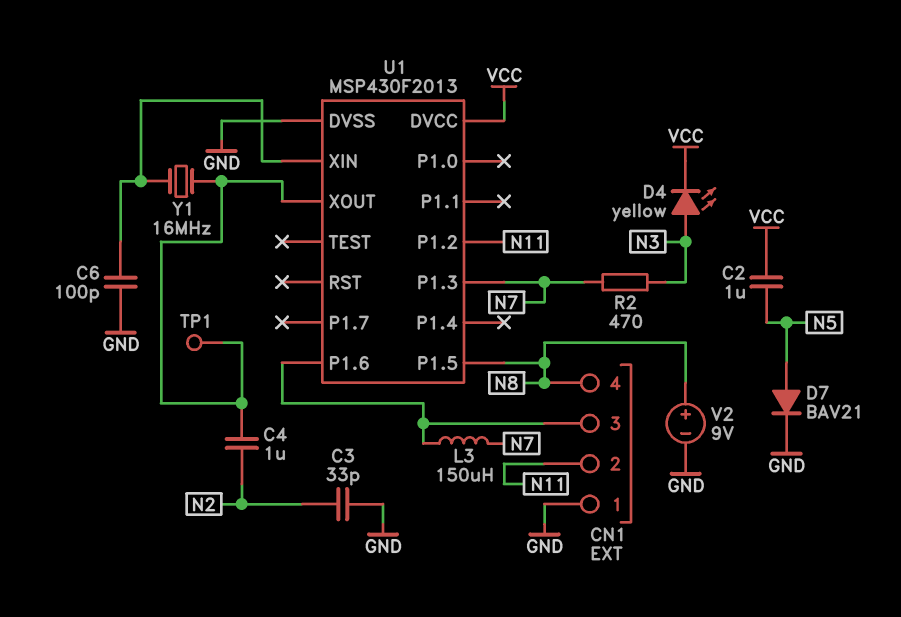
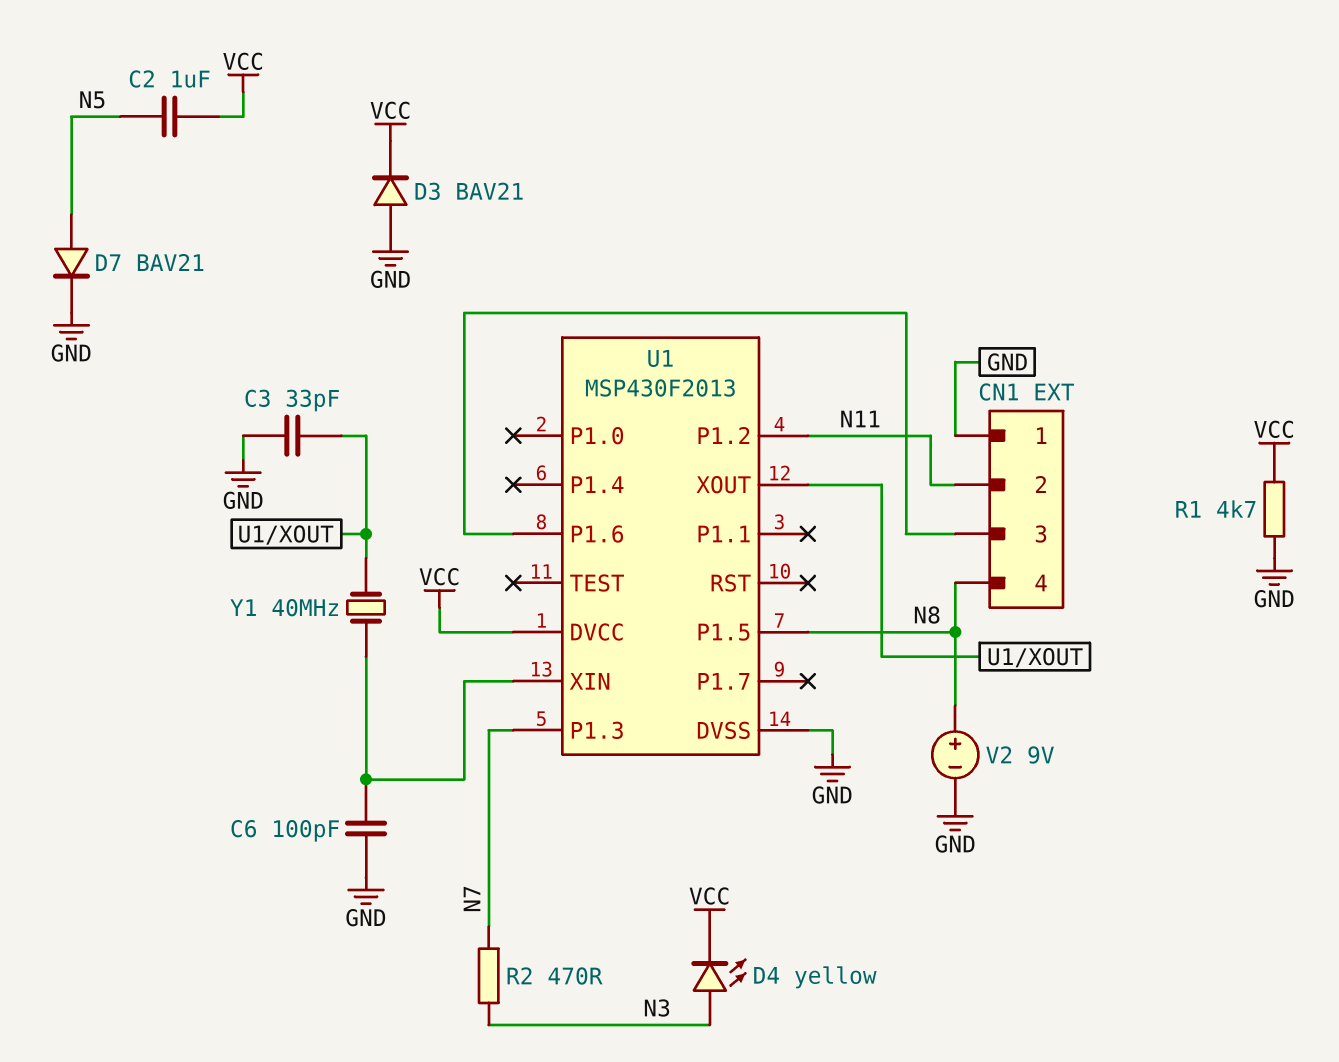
C3: 33pF (GND, N2) -> 33pF (GND, U1/XOUT)
C4: 1uF (N2, U1/XOUT) -> none
D3: none -> diode BAV21 (A GND, K VCC)
L3: 150uH (CN1/3, N7) -> none
R1: none -> 4.7k (GND, VCC)
TP1: test point (U1/XOUT) -> none
Y1: 16MHz (U1/XIN, U1/XOUT) -> 40MHz (U1/XIN, U1/XOUT)

